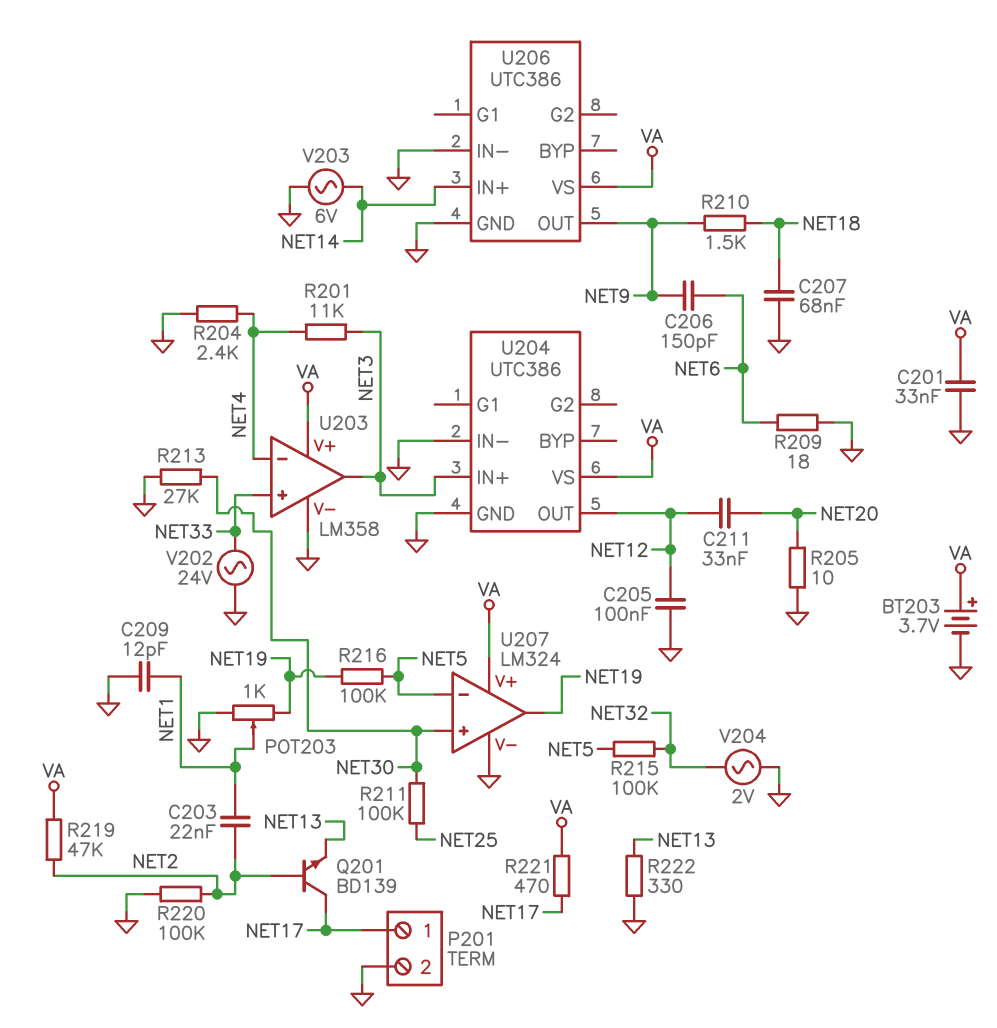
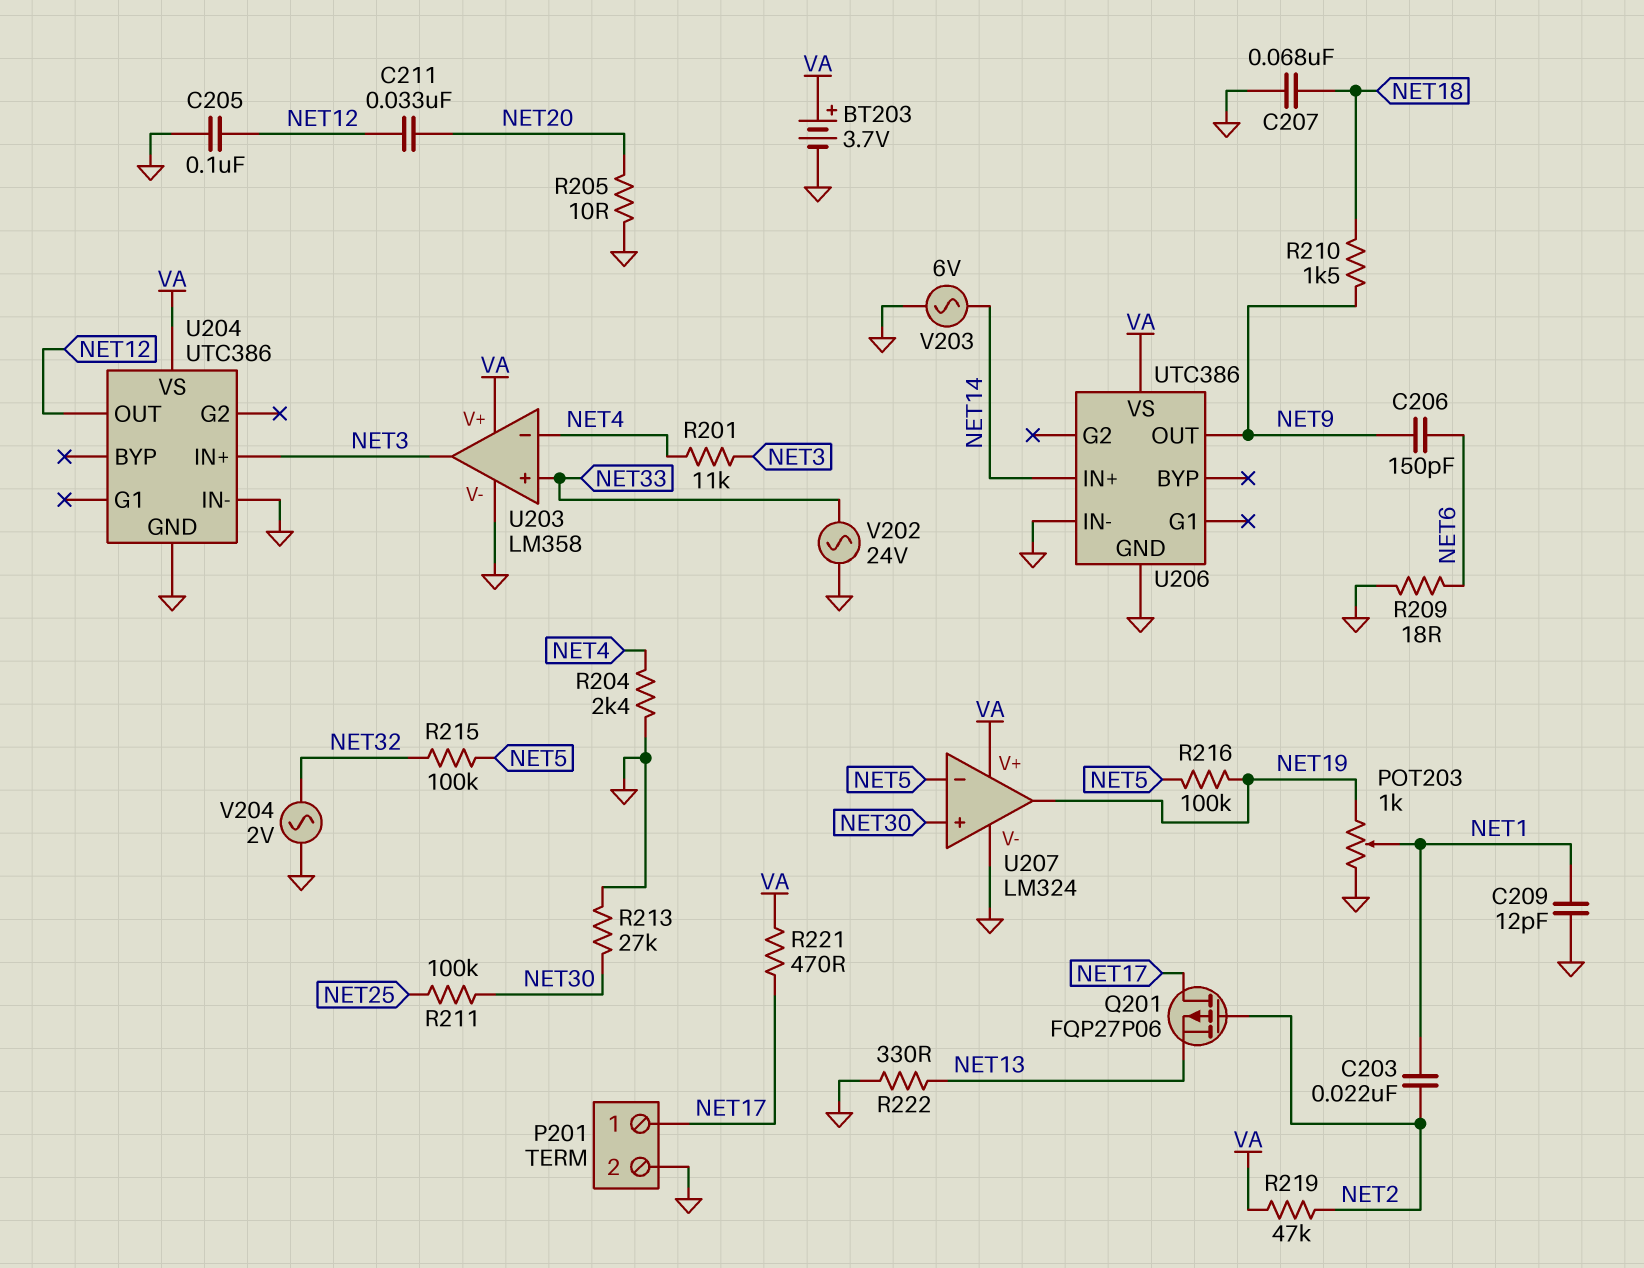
C201: 33nF (GND, VA) -> none
Q201: NPN BD139 (B NET2, C NET17, E NET13) -> PMOS FQP27P06 (G NET2, D NET17, S NET13)
R220: 100k (GND, NET2) -> none

